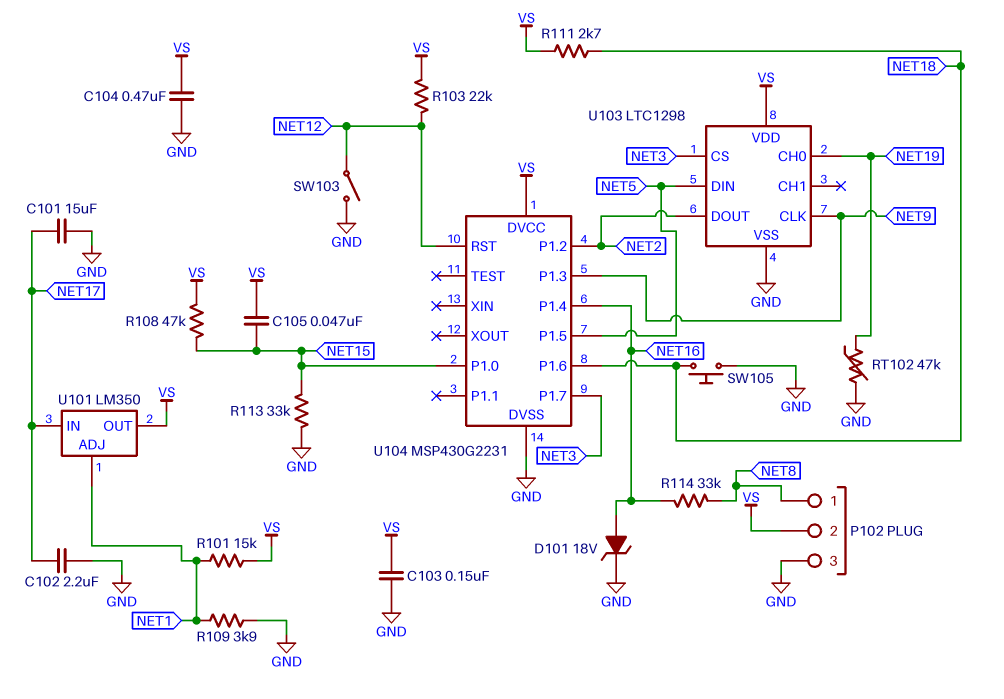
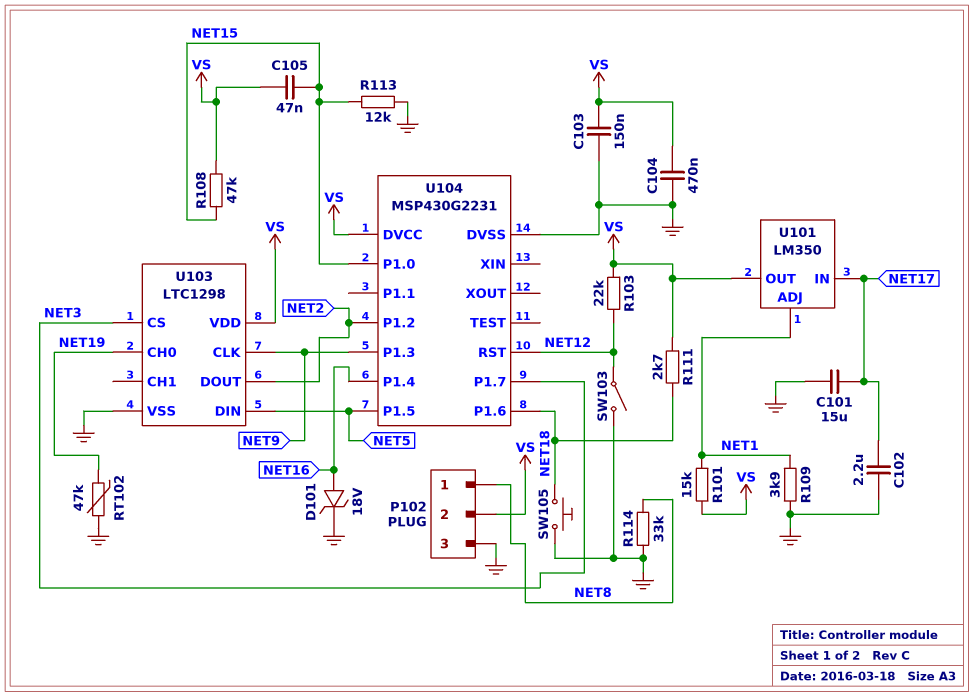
R113: 33k (GND, NET15) -> 12k (GND, NET15)
R114: 33k (NET8, NET16) -> 33k (GND, NET8)

